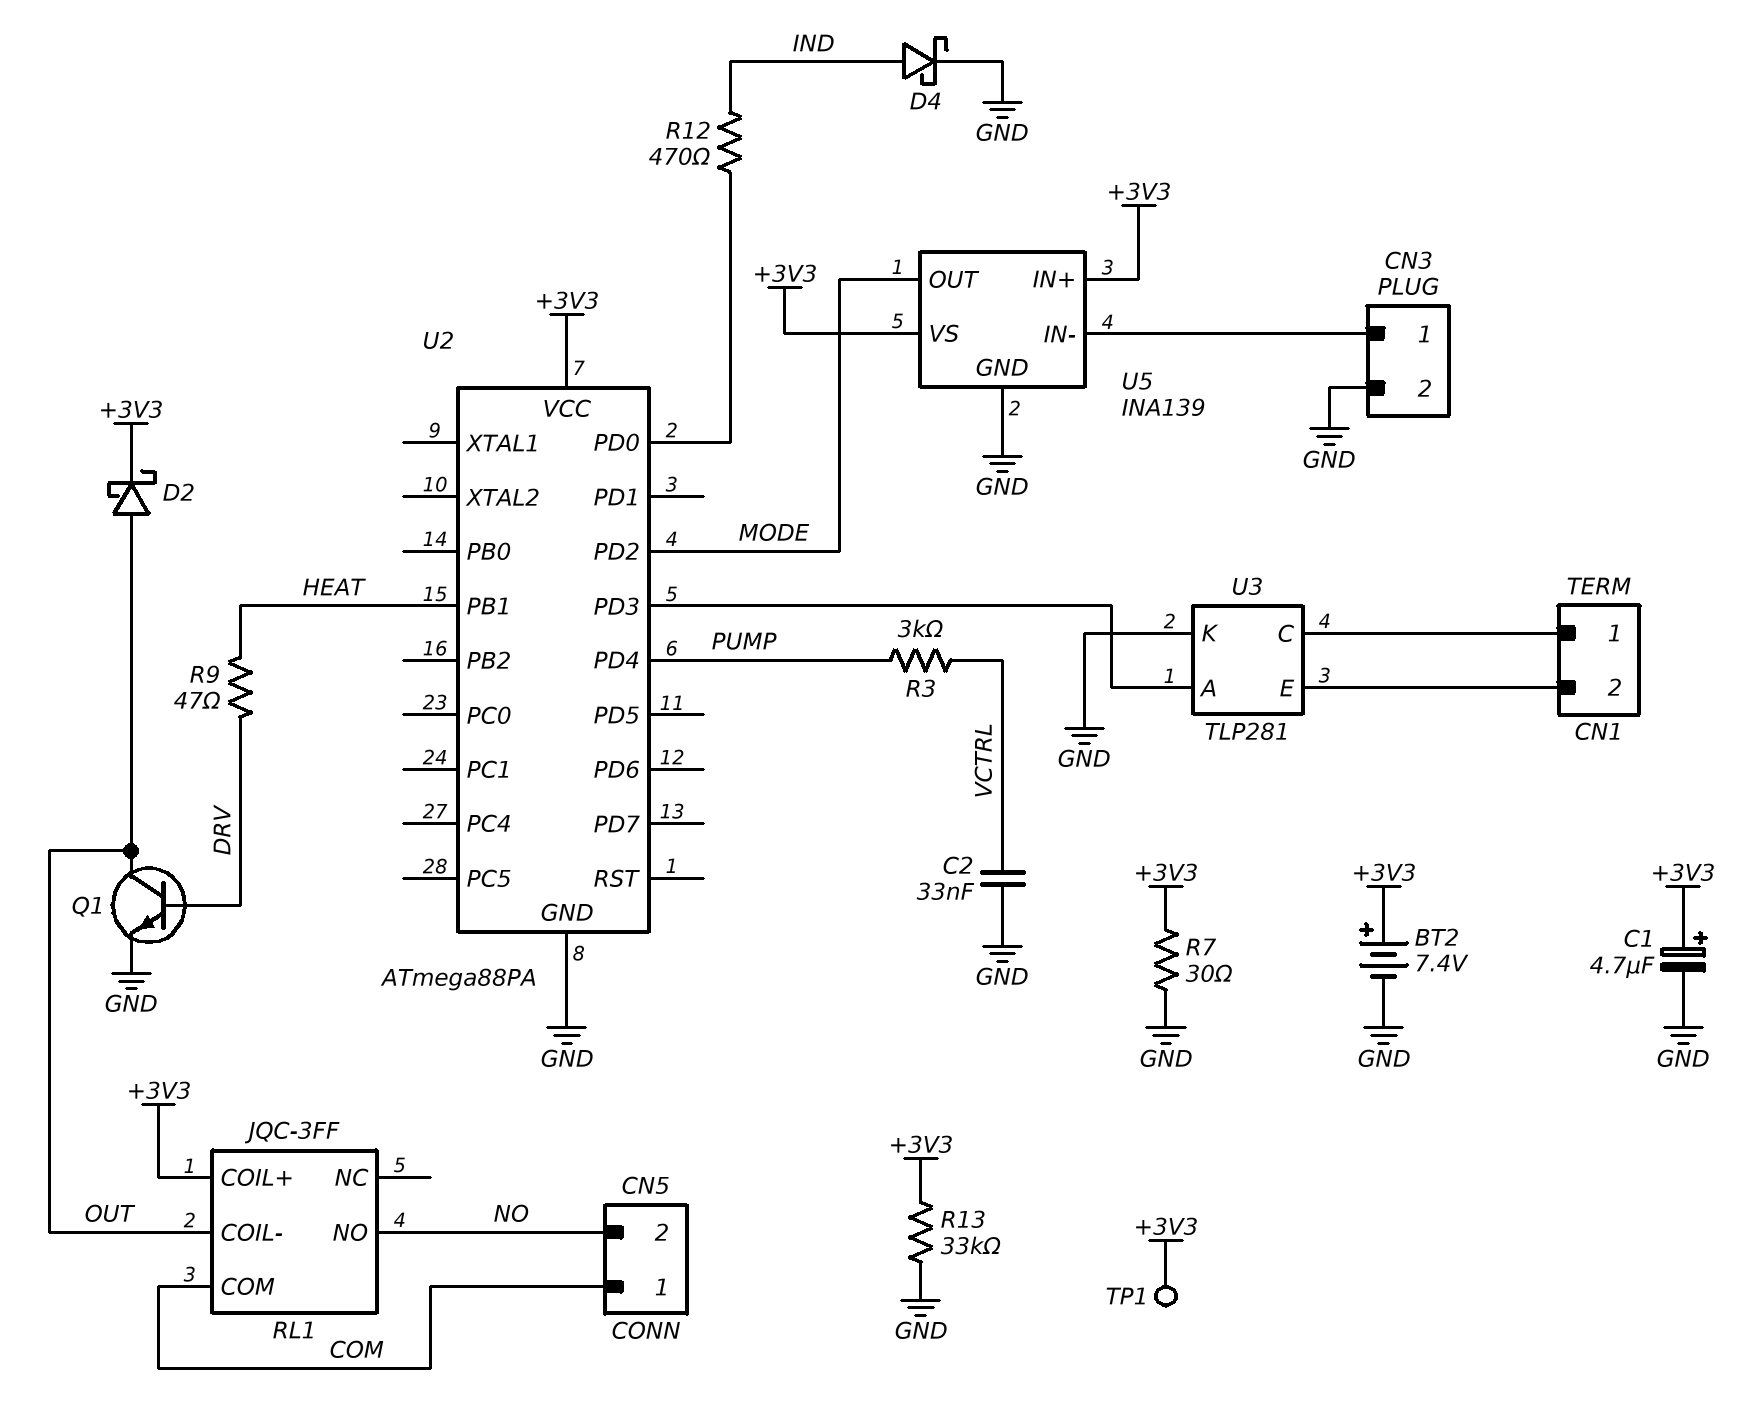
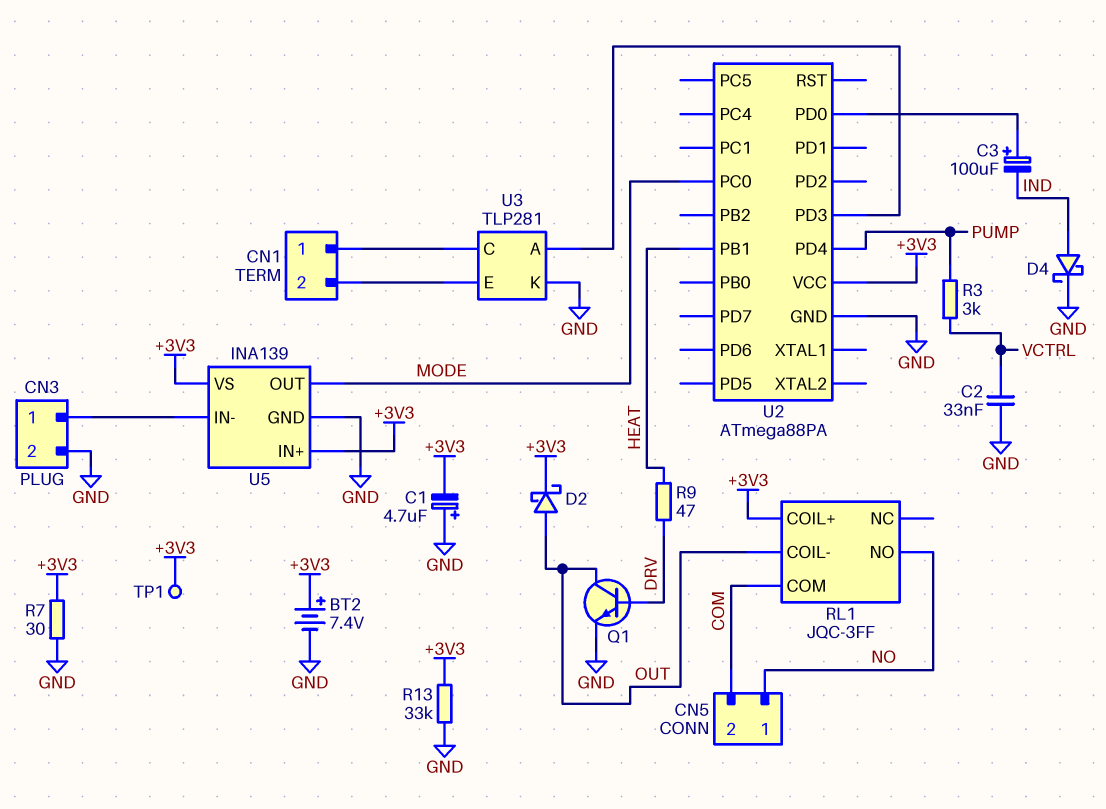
C1: 4.7uF (plus +3V3, minus GND) -> 4.7uF (plus GND, minus +3V3)
C3: none -> 100uF (plus U2/PD0, minus IND)
CN5 pin 1: COM -> NO
CN5 pin 2: NO -> COM
R12: 470 (IND, U2/PD0) -> none
U2 pin PC0: none -> MODE
U2 pin PD2: MODE -> none

